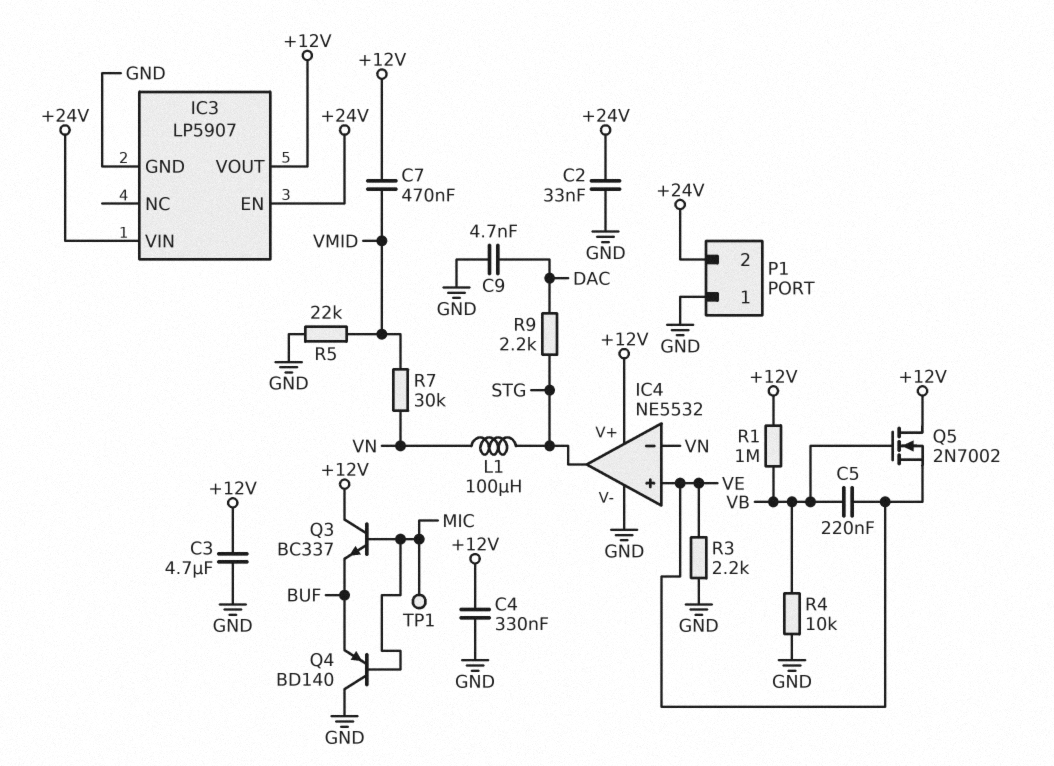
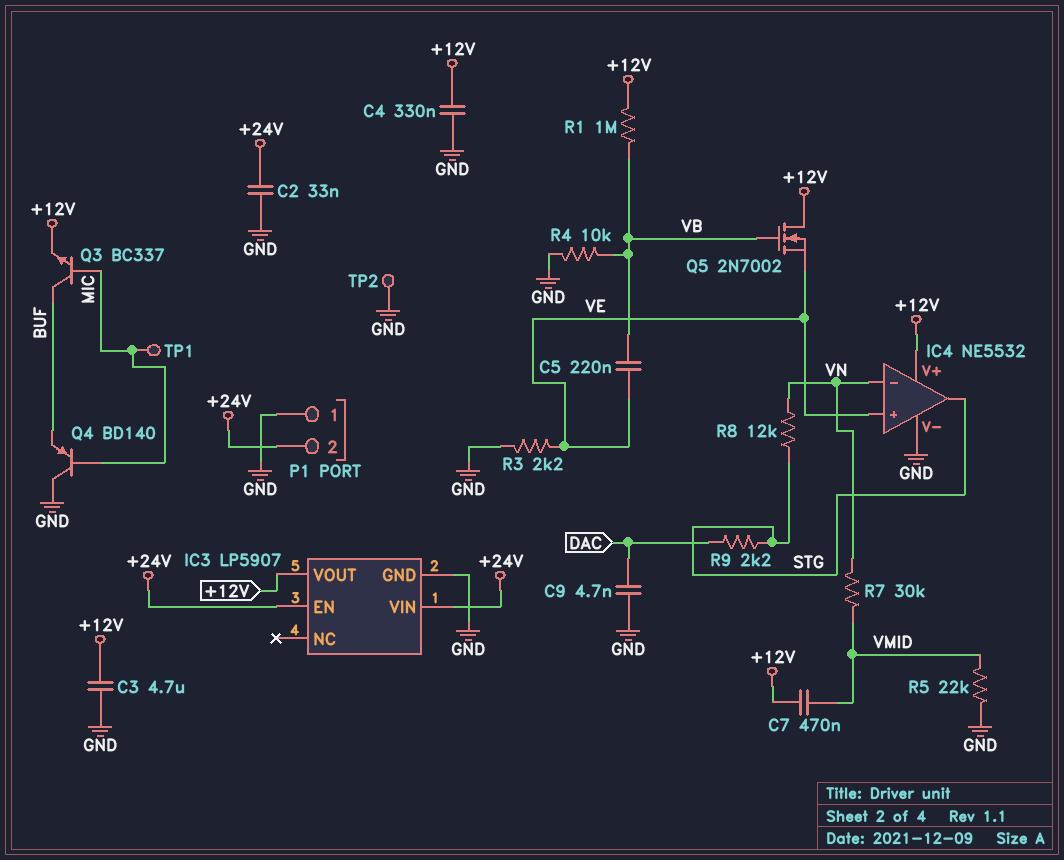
L1: 100uH (STG, VN) -> none
Q3: NPN BC337 (B MIC, C +12V, E BUF) -> NPN BC337 (B MIC, C BUF, E +12V)
R8: none -> 12k (STG, VN)
TP2: none -> test point (GND)

